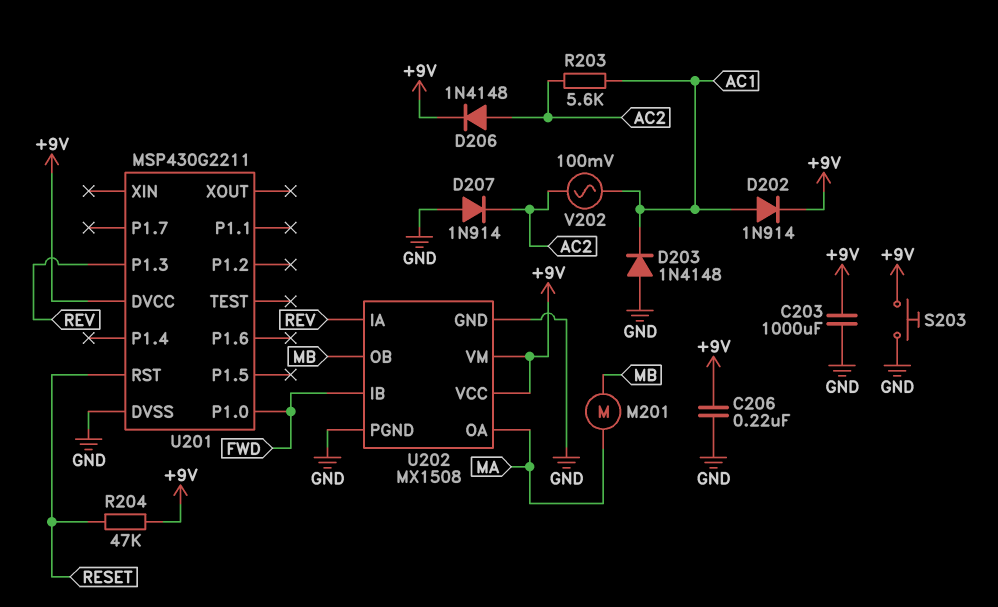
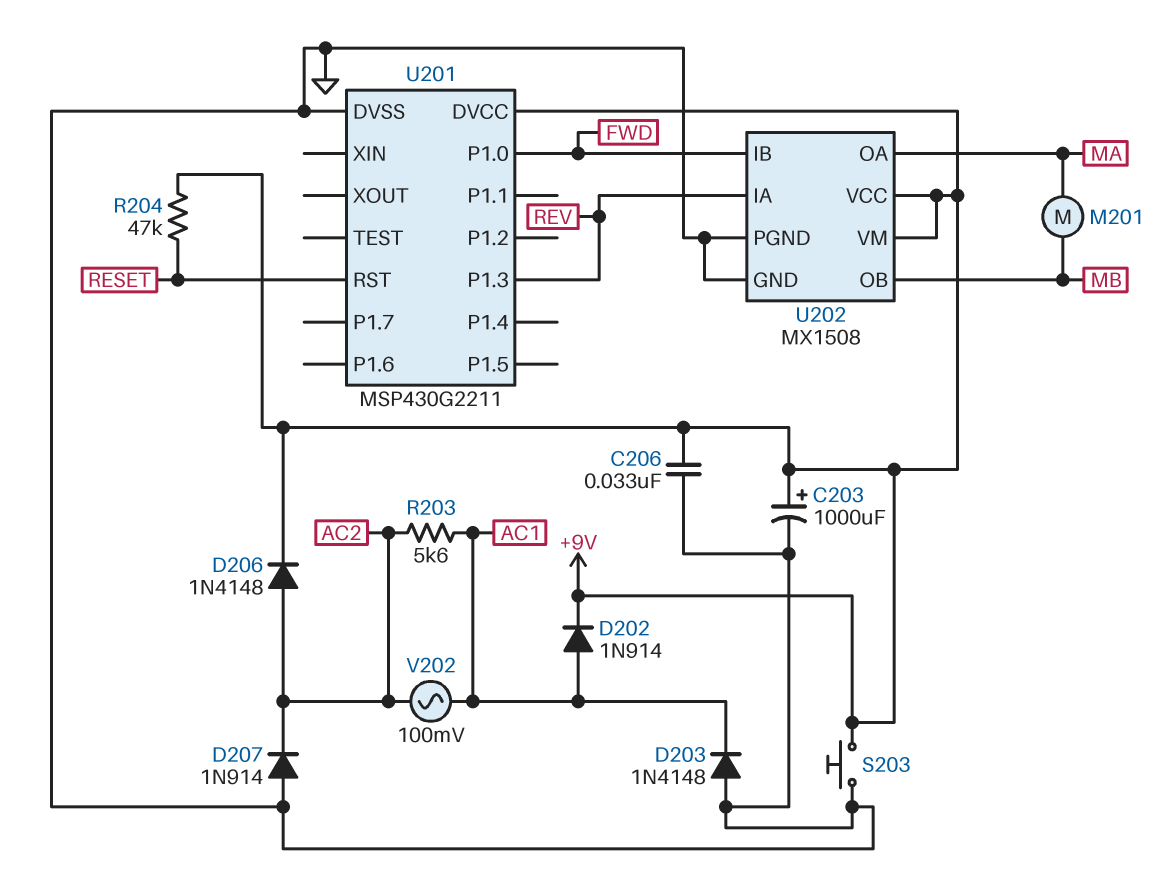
C203: 1000uF (+9V, GND) -> 1000uF (plus +9V, minus GND)
C206: 220nF (+9V, GND) -> 33nF (+9V, GND)

